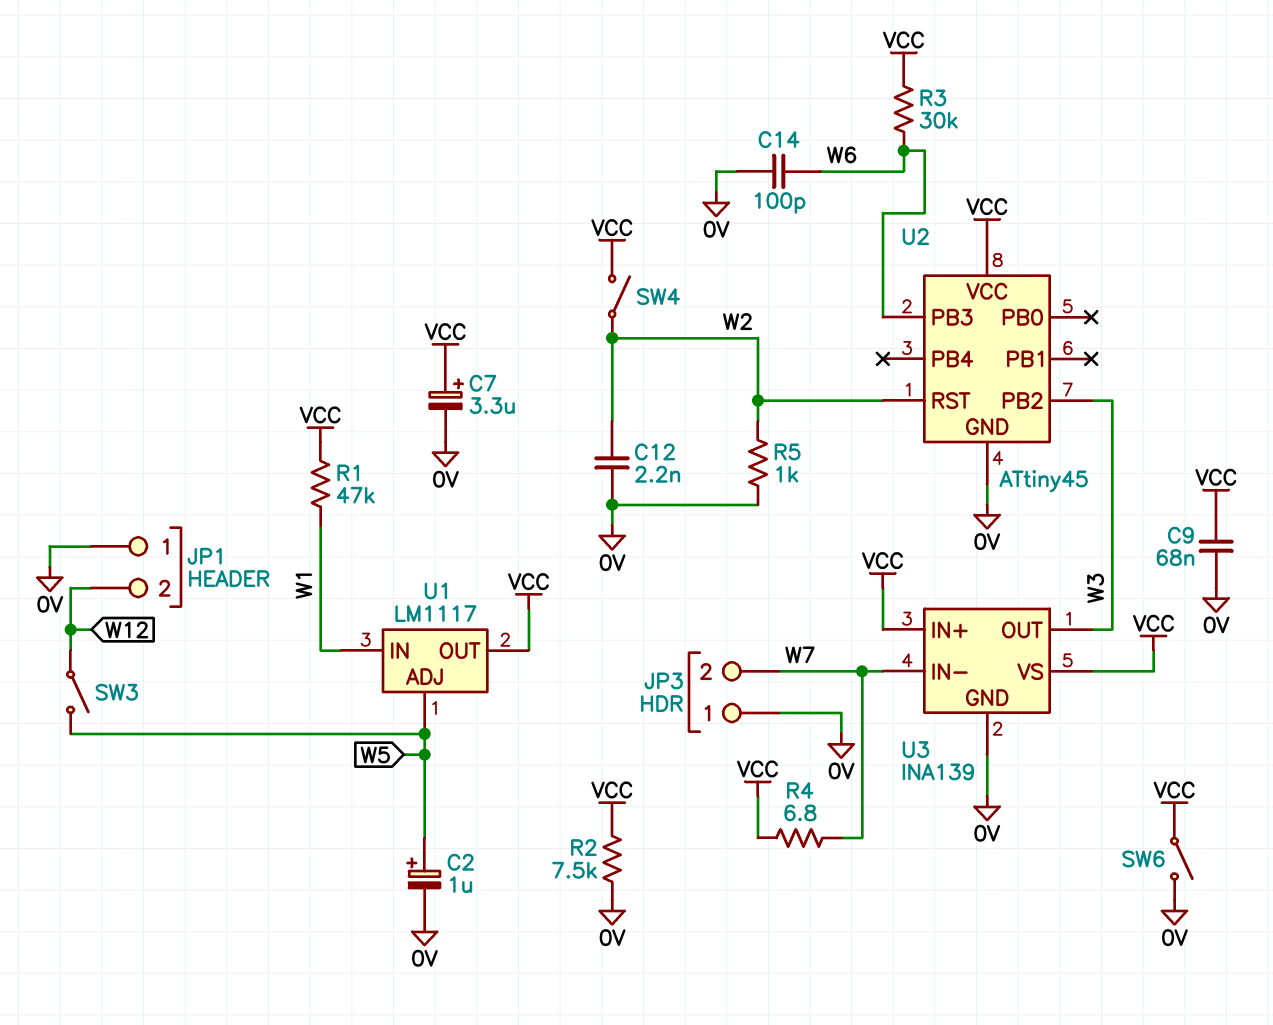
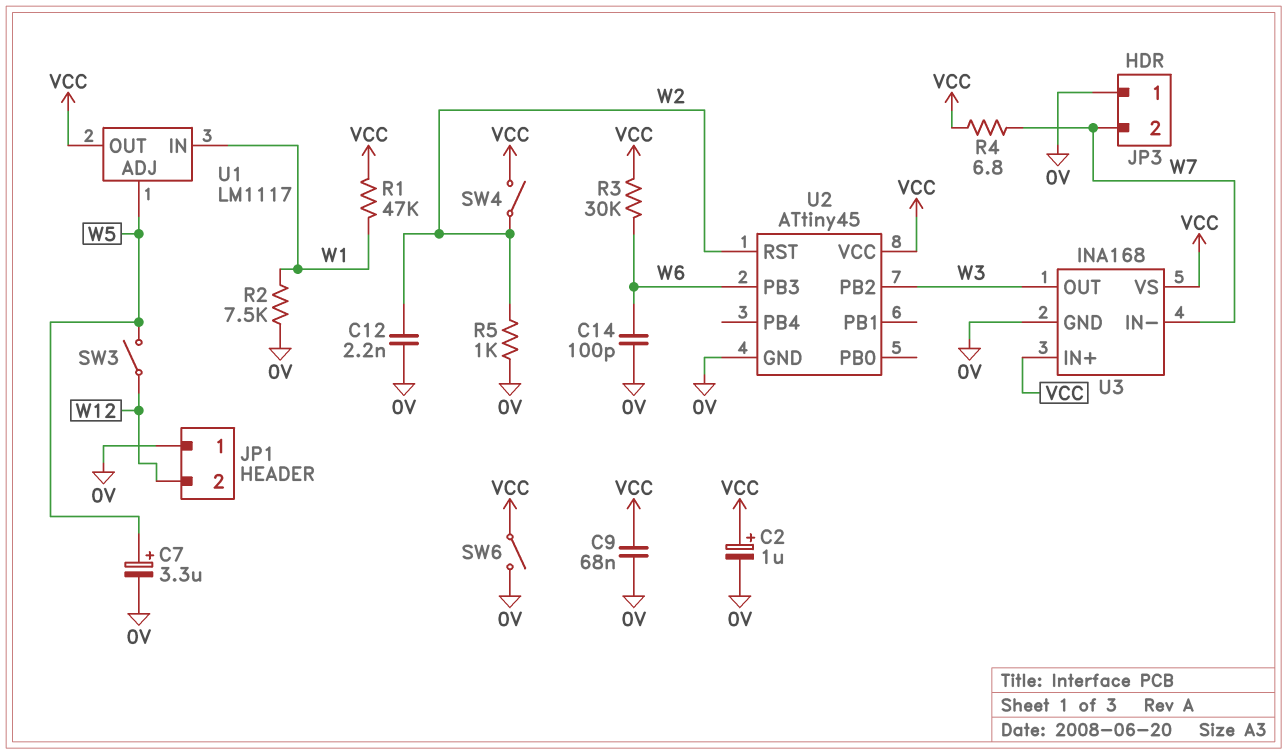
C2: 1uF (plus W5, minus 0V) -> 1uF (plus VCC, minus 0V)
C7: 3.3uF (plus VCC, minus 0V) -> 3.3uF (plus W5, minus 0V)
R2: 7.5k (0V, VCC) -> 7.5k (0V, W1)
U3: INA139 -> INA168

